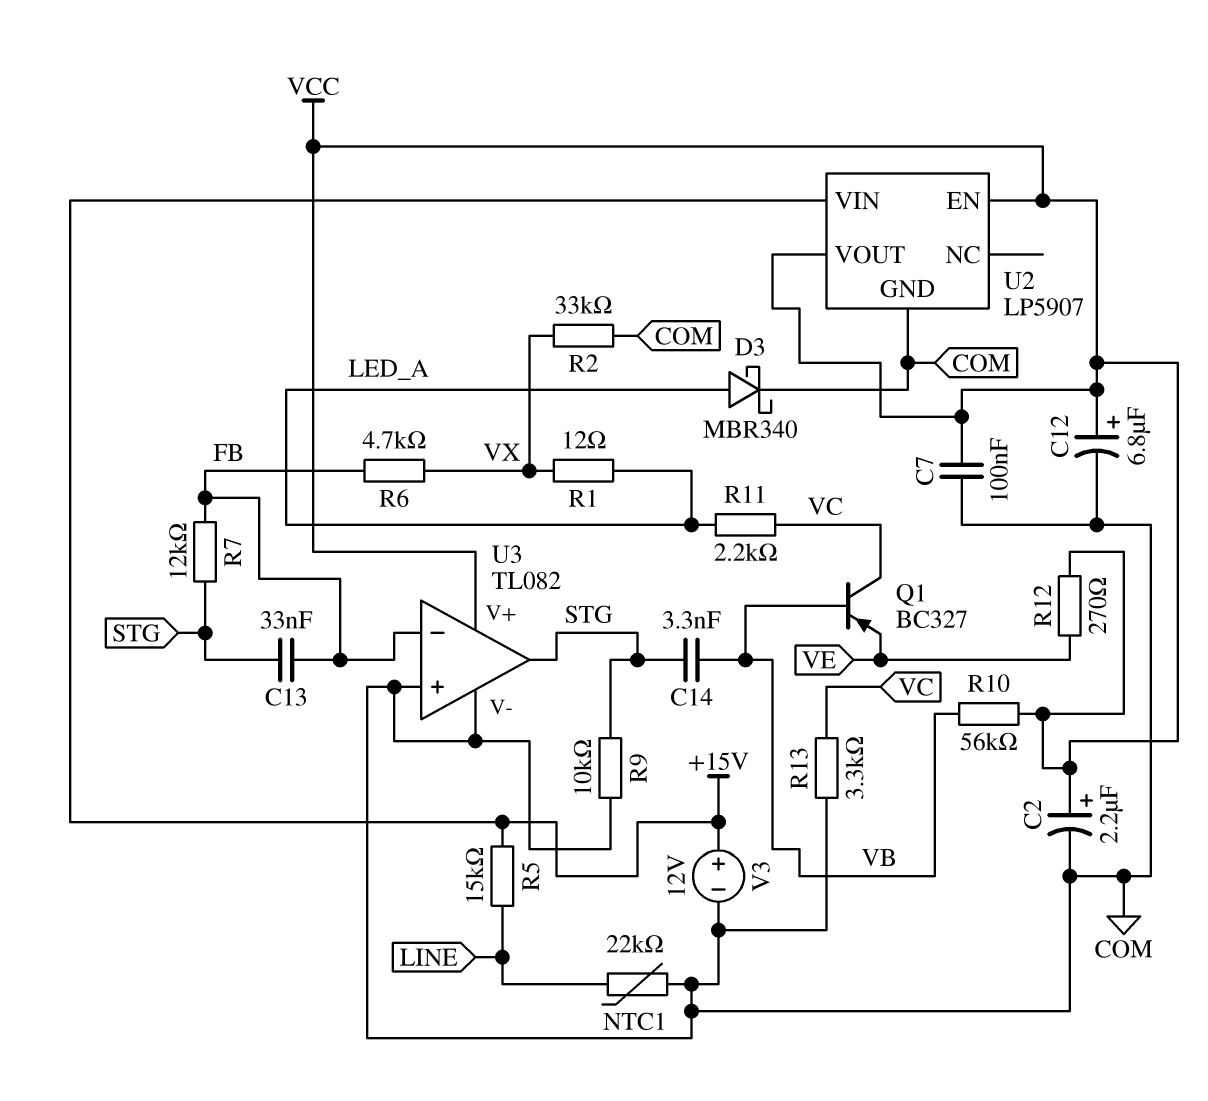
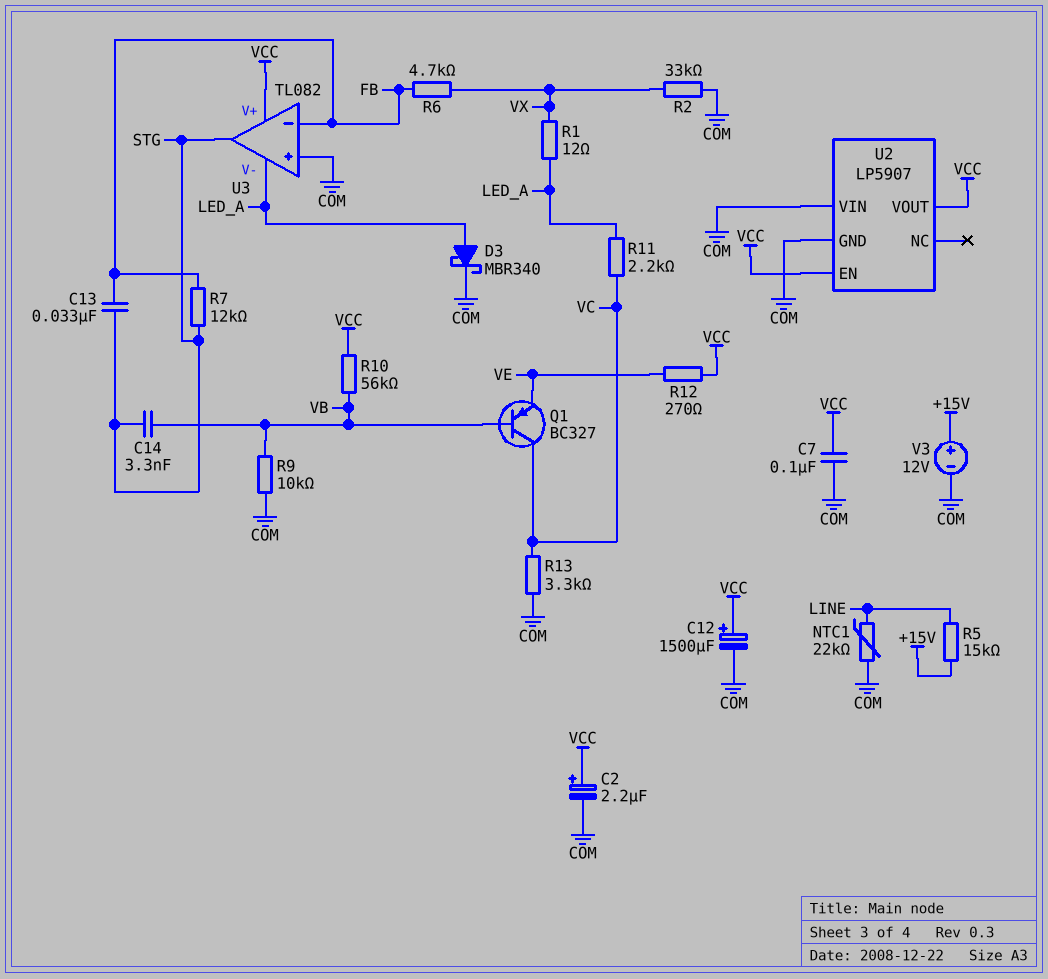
C12: 6.8uF (plus VCC, minus COM) -> 1500uF (plus VCC, minus COM)
R9: 10k (COM, STG) -> 10k (COM, VB)
U2 pin VIN: +15V -> COM
U3 pin V-: COM -> LED_A

